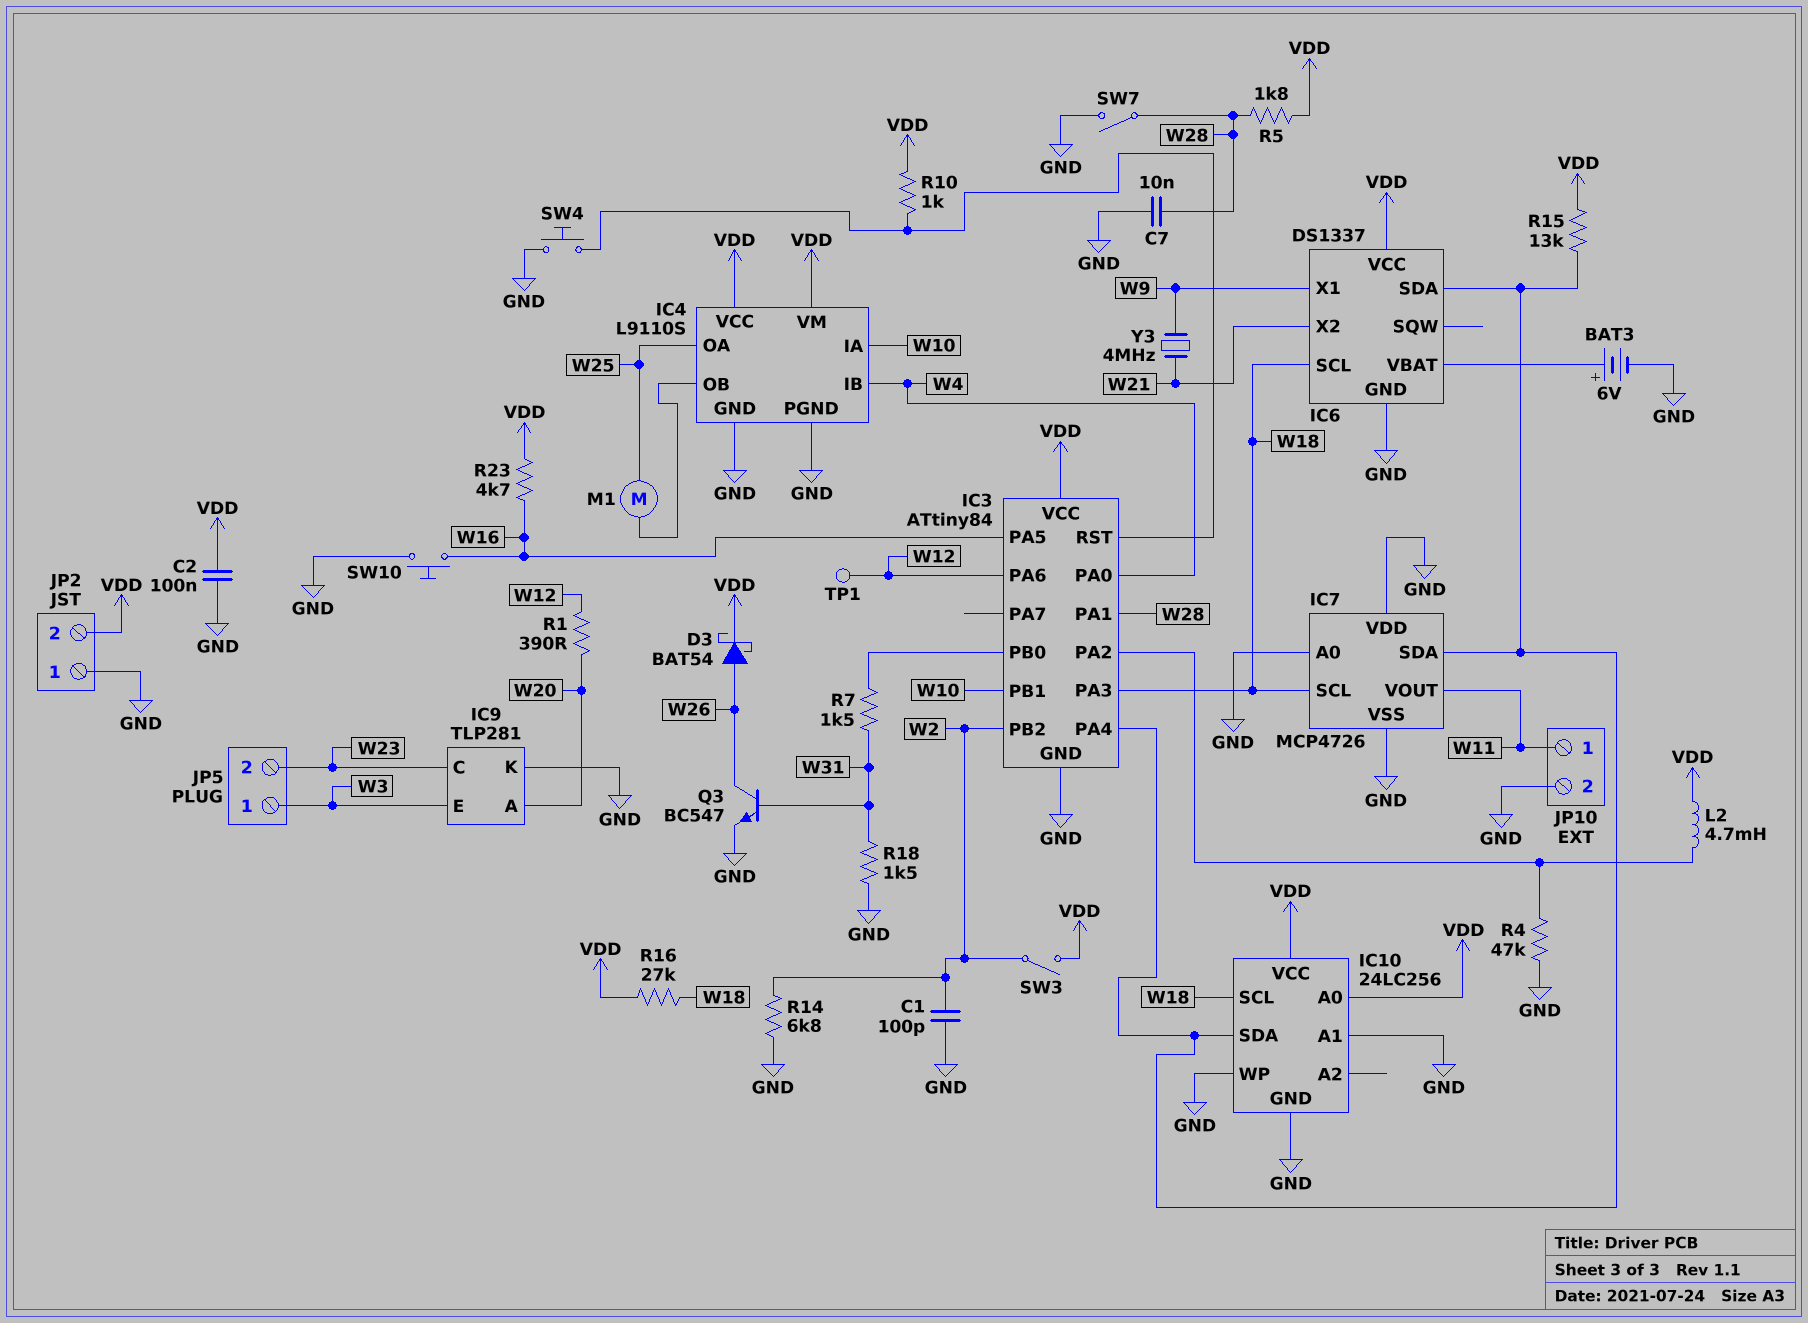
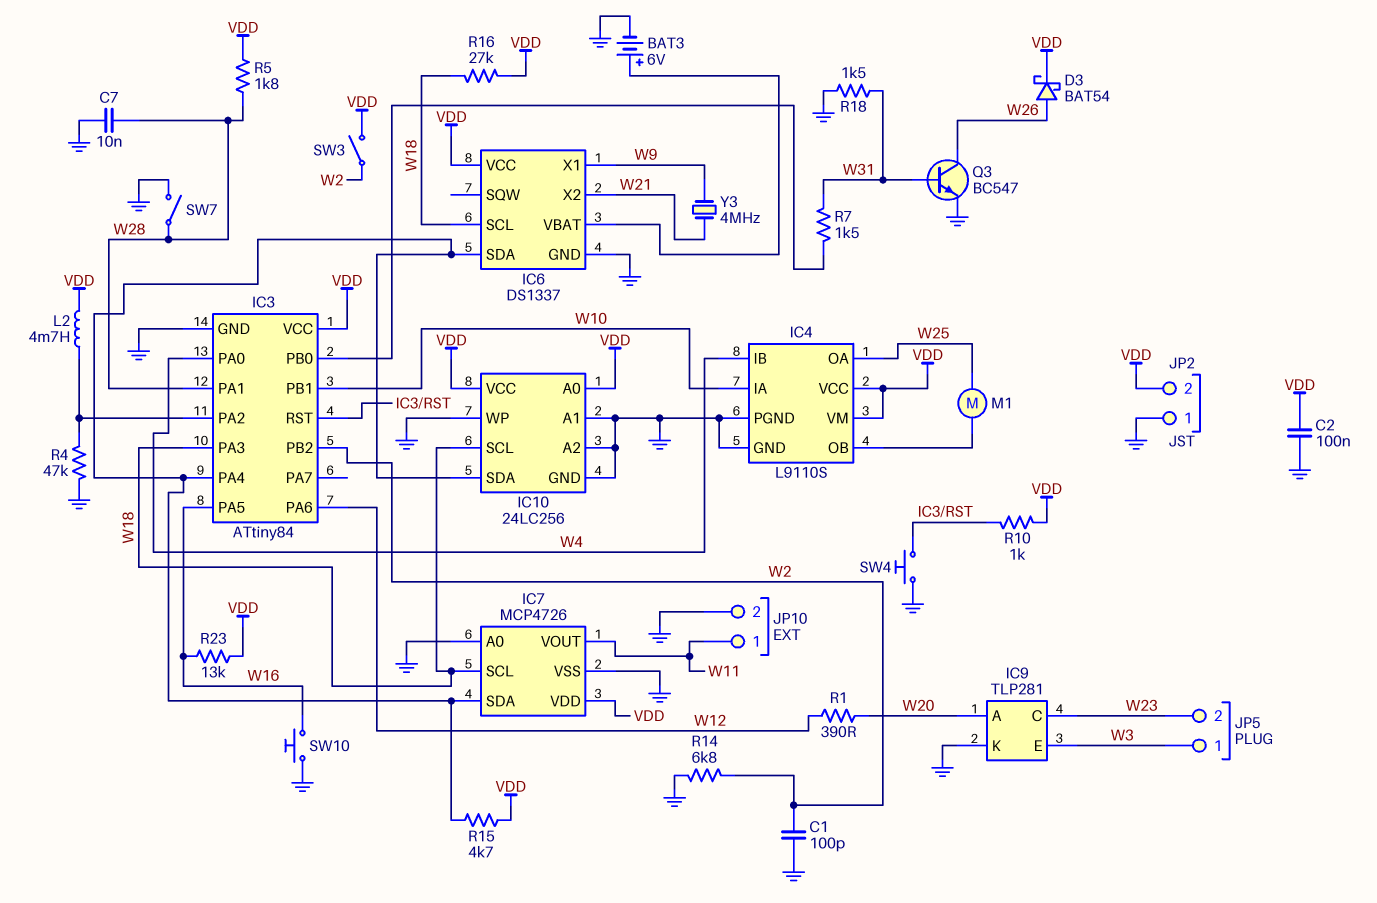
IC7 pin VDD: GND -> VDD
IC10 pin A2: none -> GND
R15: 13k (IC3/PA4, VDD) -> 4.7k (IC3/PA4, VDD)
R23: 4.7k (VDD, W16) -> 13k (VDD, W16)
TP1: test point (W12) -> none

